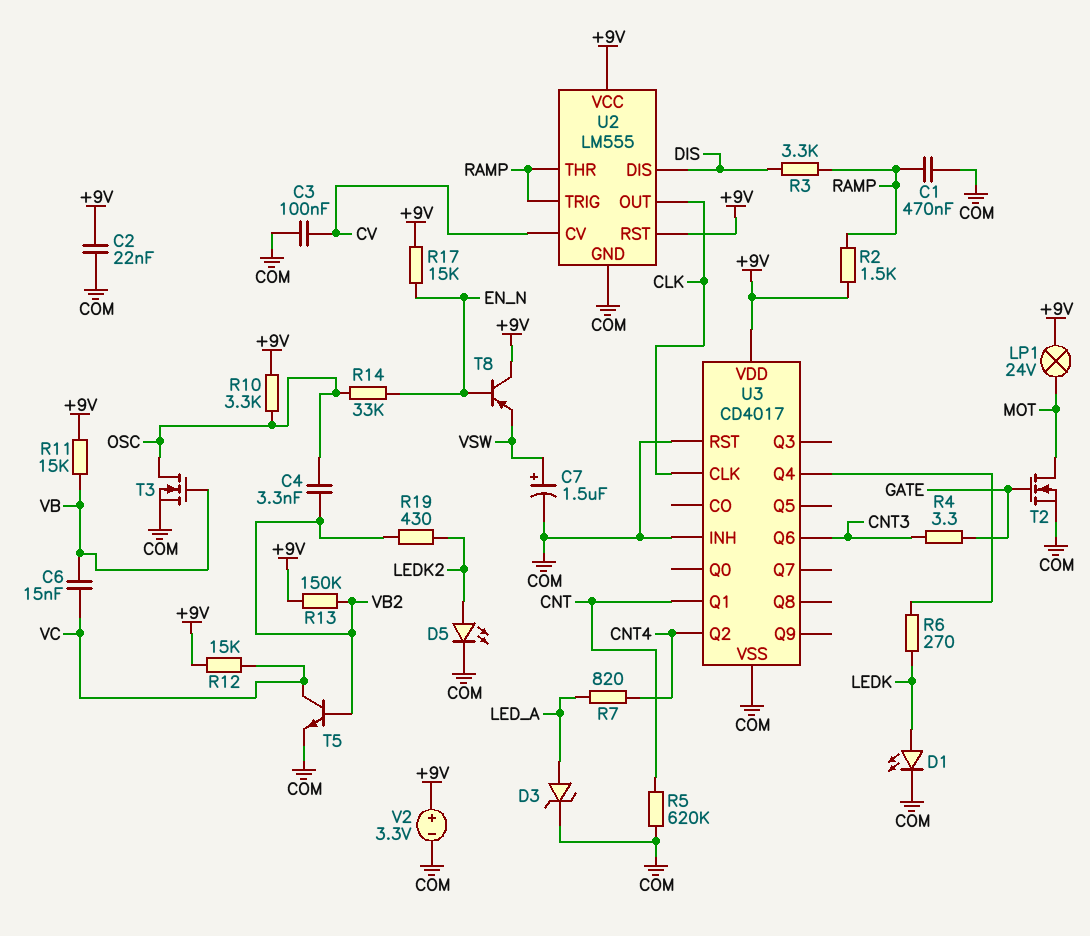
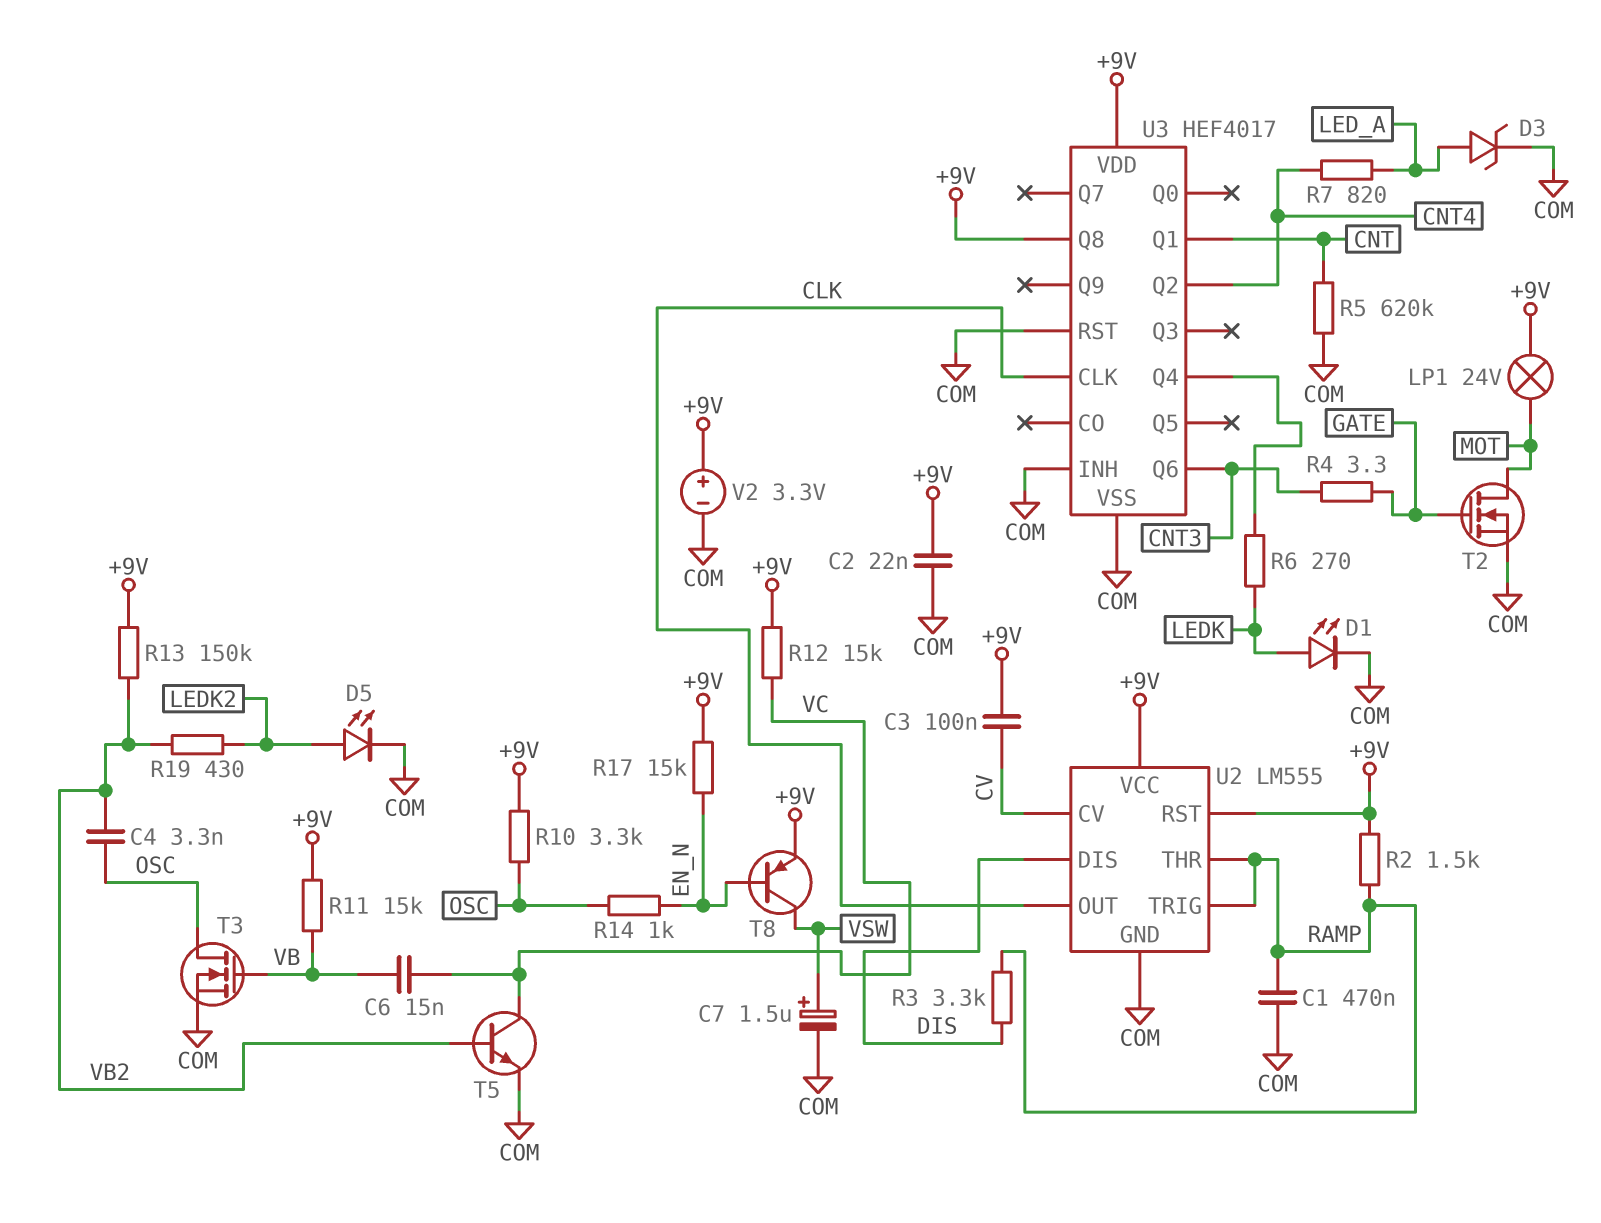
C3: 100nF (COM, CV) -> 100nF (+9V, CV)
R14: 33k (EN_N, OSC) -> 1k (EN_N, OSC)
T8: PNP (B EN_N, C +9V, E VSW) -> PNP (B EN_N, C VSW, E +9V)
U3: CD4017 -> HEF4017
U3 pin Q8: none -> +9V

